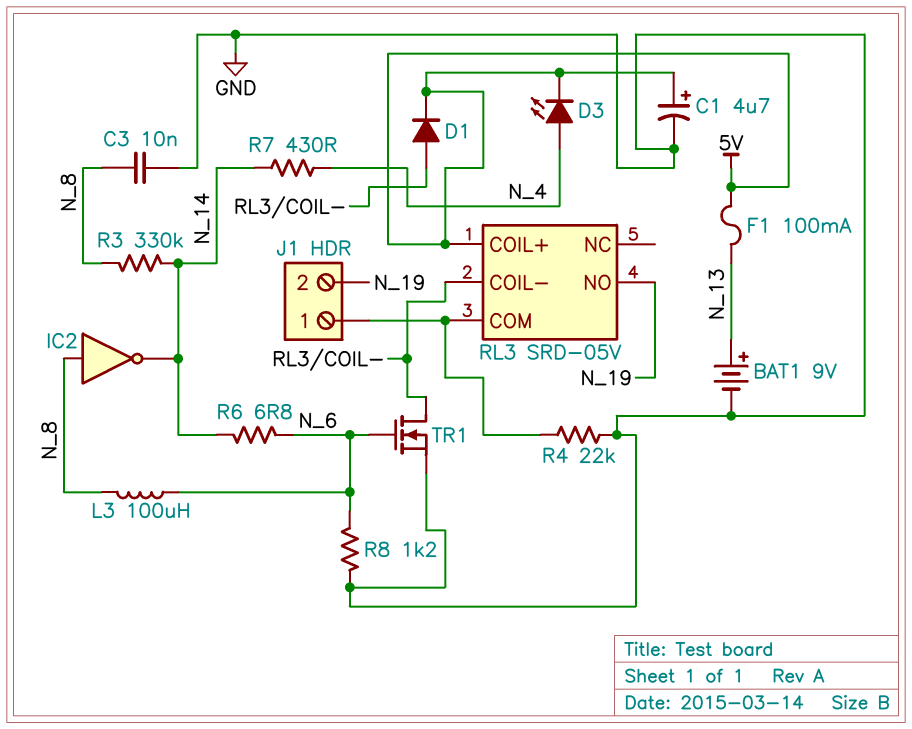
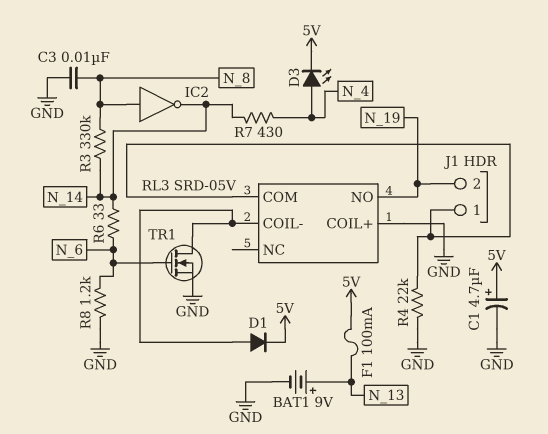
L3: 100uH (N_6, N_8) -> none
R6: 6.8 (N_6, N_14) -> 33 (N_6, N_14)
RL3 pin COIL+: 5V -> GND

